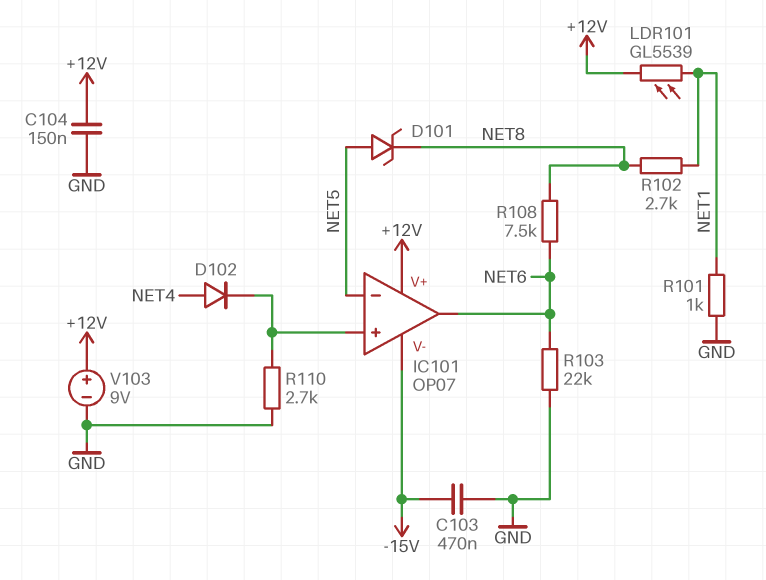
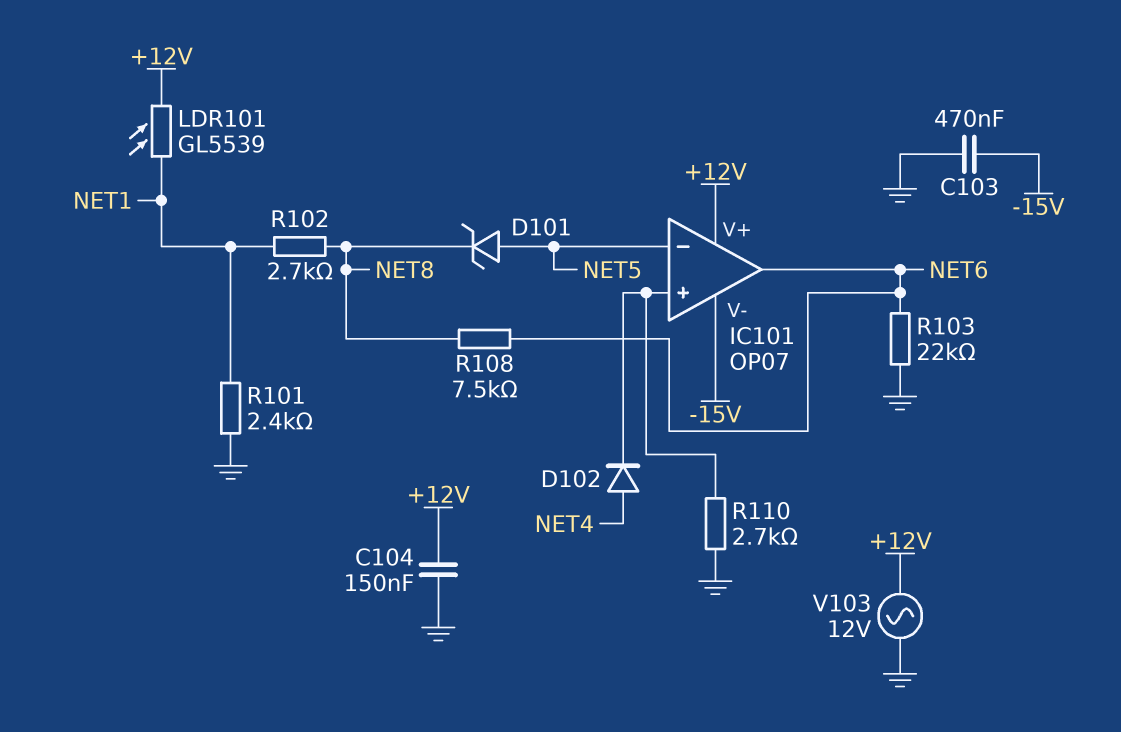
R101: 1k (GND, NET1) -> 2.4k (GND, NET1)
V103: 9V (plus +12V, minus GND) -> AC 12V (+12V, GND)

